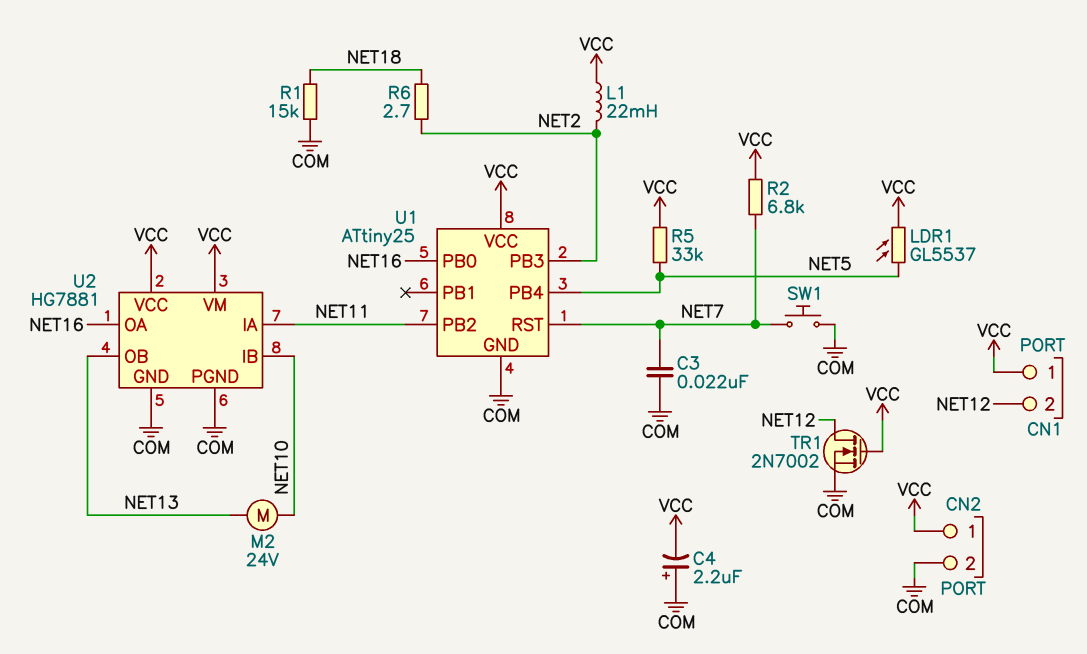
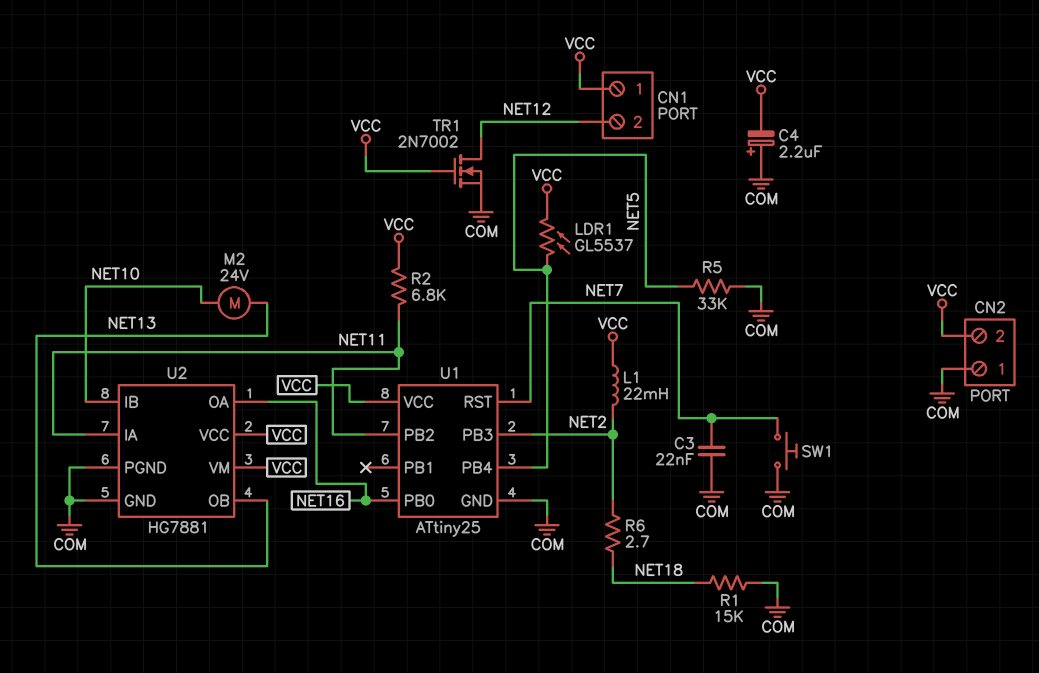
CN2 pin 1: VCC -> COM
CN2 pin 2: COM -> VCC
R2: 6.8k (NET7, VCC) -> 6.8k (NET11, VCC)
R5: 33k (NET5, VCC) -> 33k (COM, NET5)

